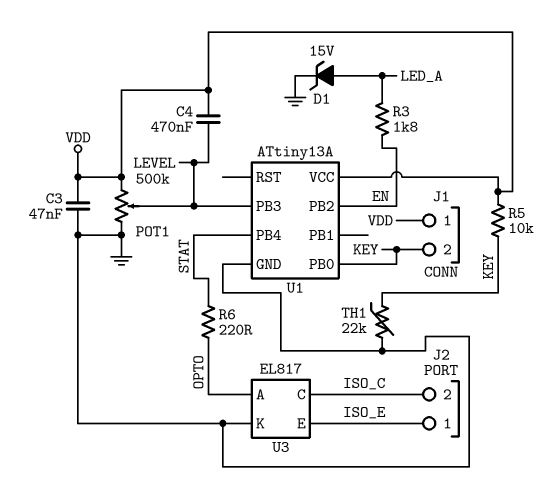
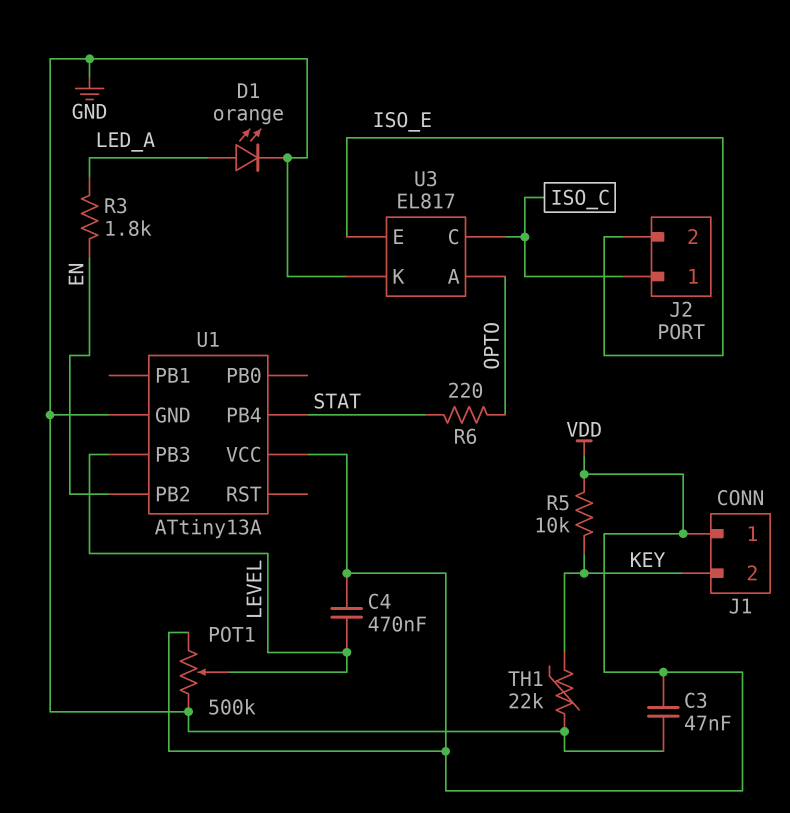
D1: zener 15V (A LED_A, K GND) -> LED orange (A LED_A, K GND)
J2 pin 1: ISO_E -> ISO_C
J2 pin 2: ISO_C -> ISO_E
U1 pin PB0: KEY -> none

